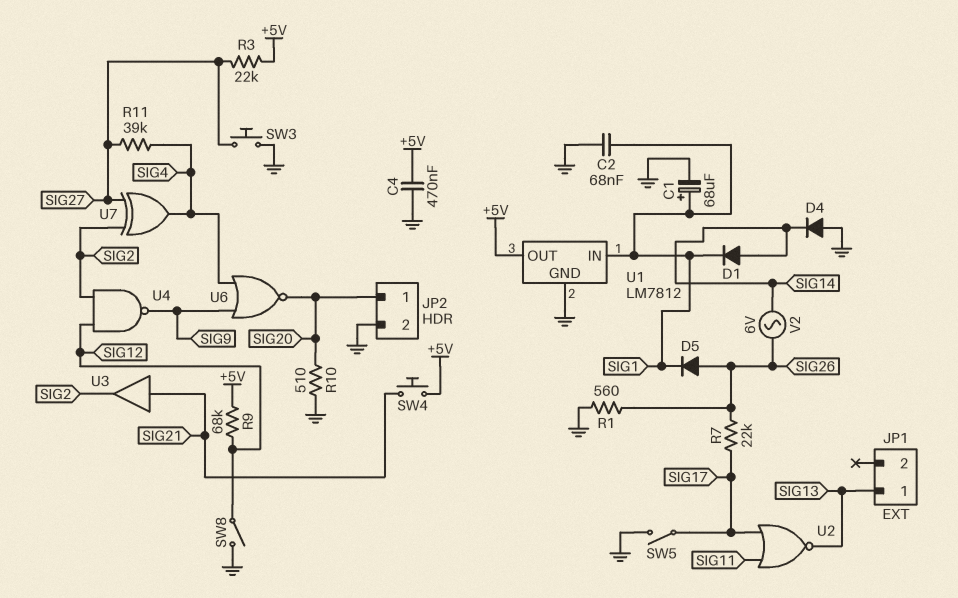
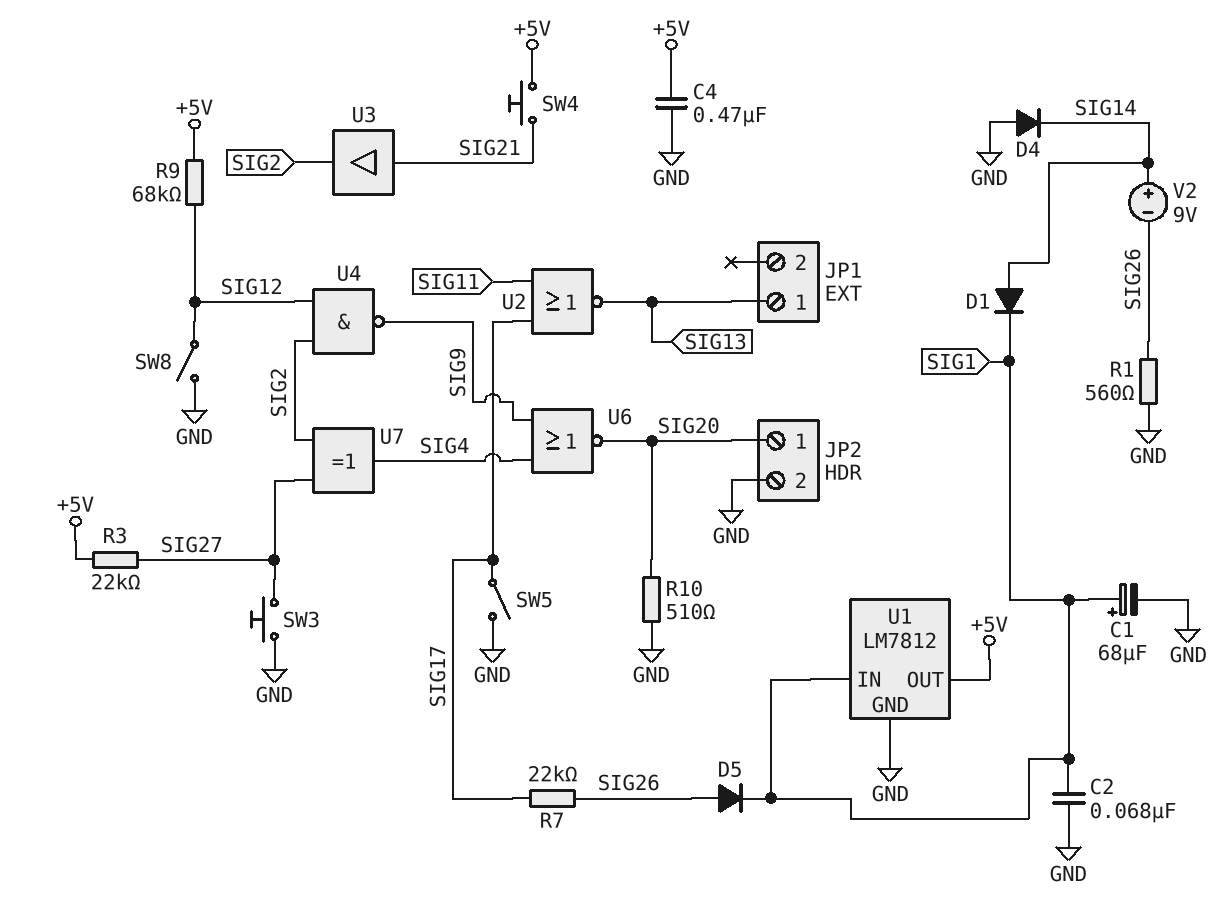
R11: 39k (SIG4, SIG27) -> none
V2: AC 6V (SIG14, SIG26) -> 9V (plus SIG14, minus SIG26)

